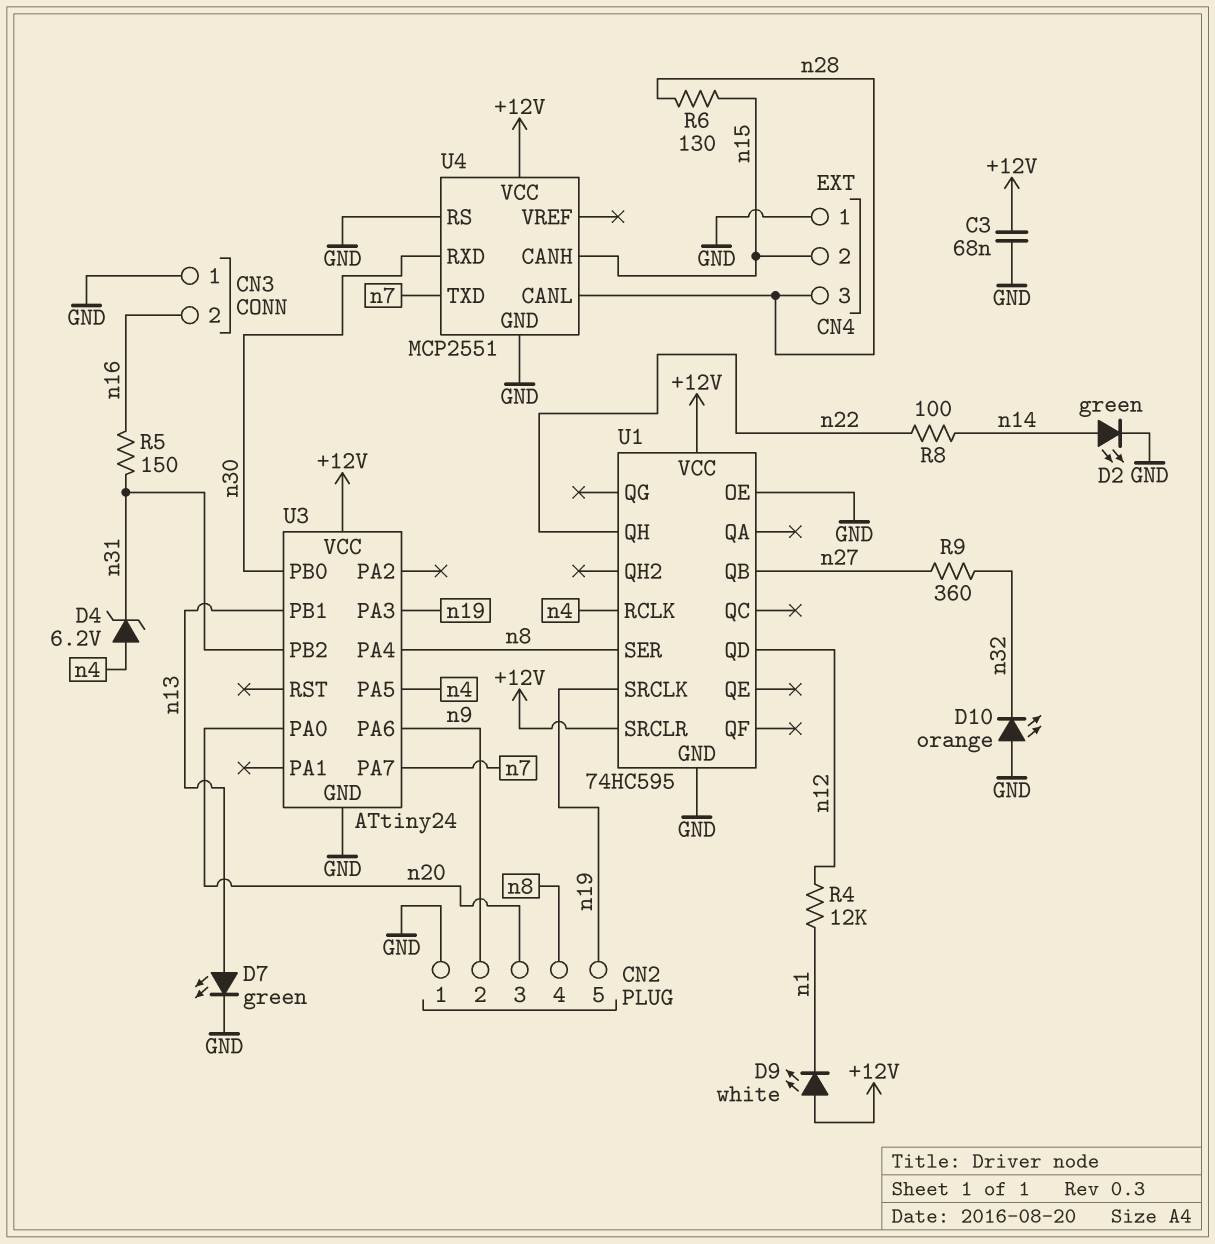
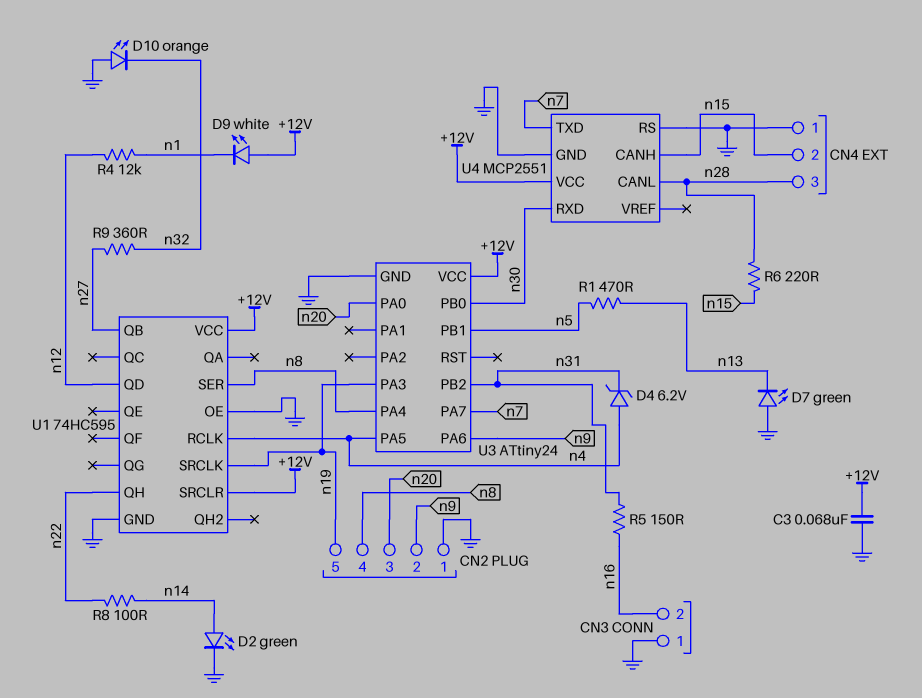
D7: LED green (A n13, K GND) -> LED green (A GND, K n13)
R1: none -> 470 (n5, n13)
R6: 130 (n15, n28) -> 220 (n15, n28)
U3 pin PB1: n13 -> n5

